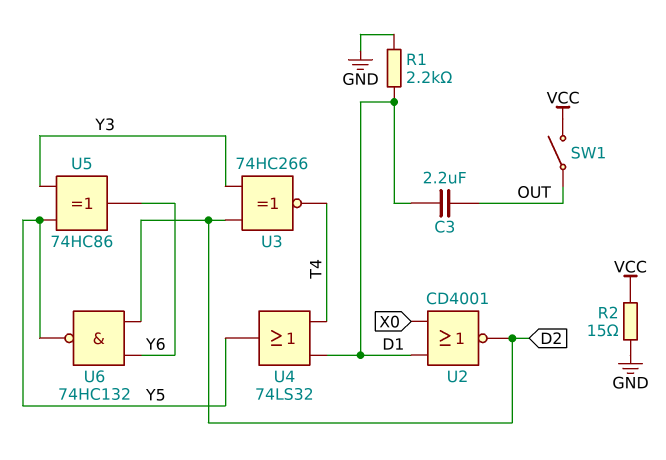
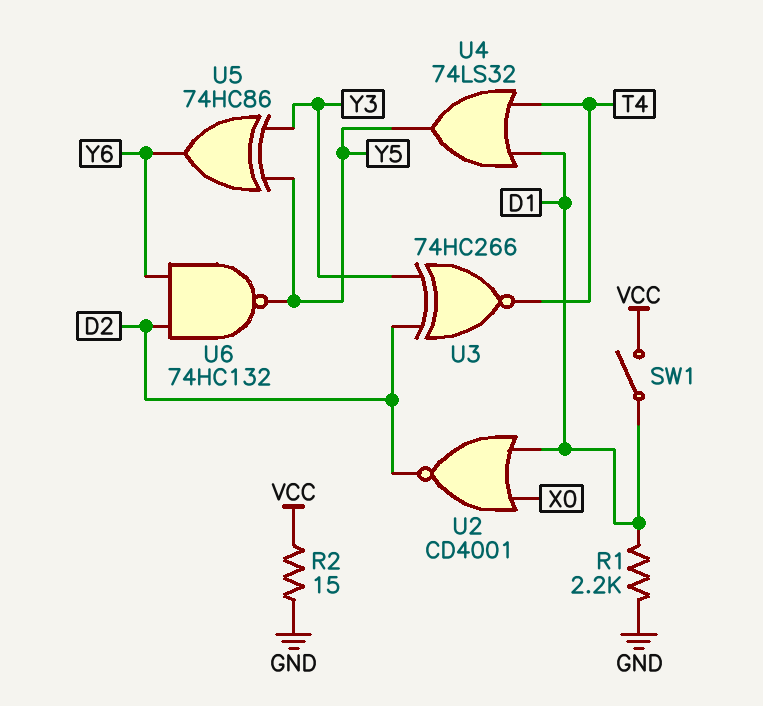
C3: 2.2uF (D1, OUT) -> none
SW1: switch (OUT, VCC) -> switch (D1, VCC)

